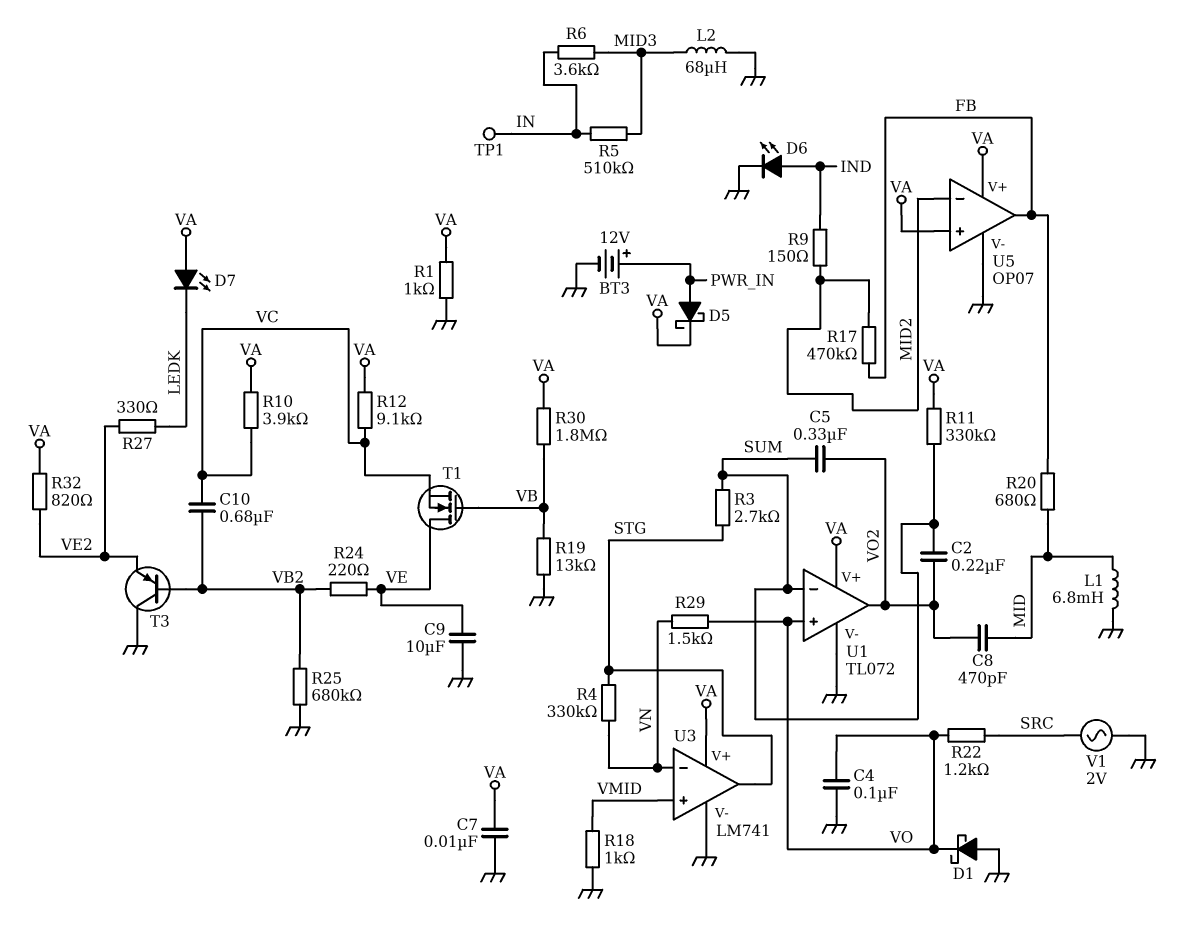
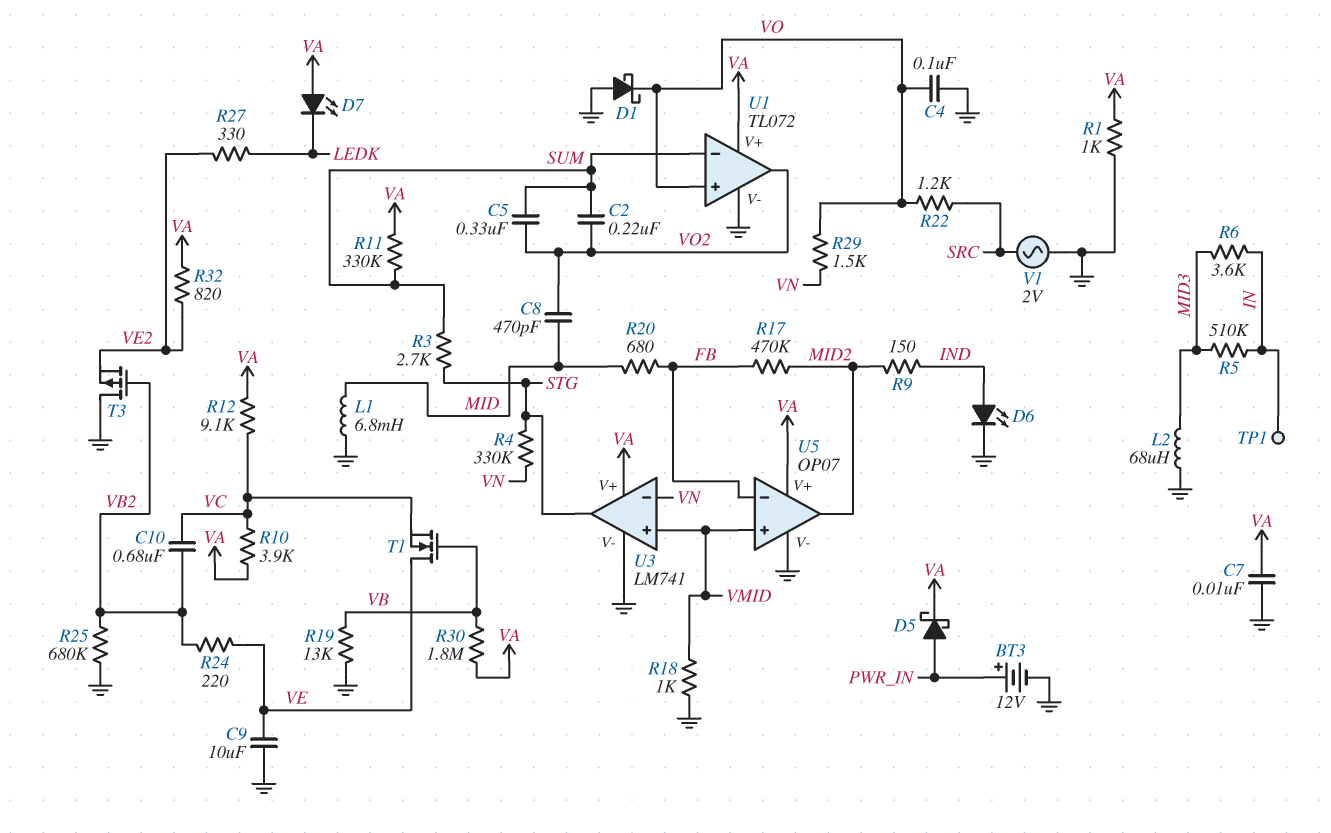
T3: PNP (B VB2, C GND, E VE2) -> PMOS (G VB2, D GND, S VE2)
U5 pin in+: VA -> VMID
U5 pin in-: MID2 -> FB
U5 pin out: FB -> MID2

